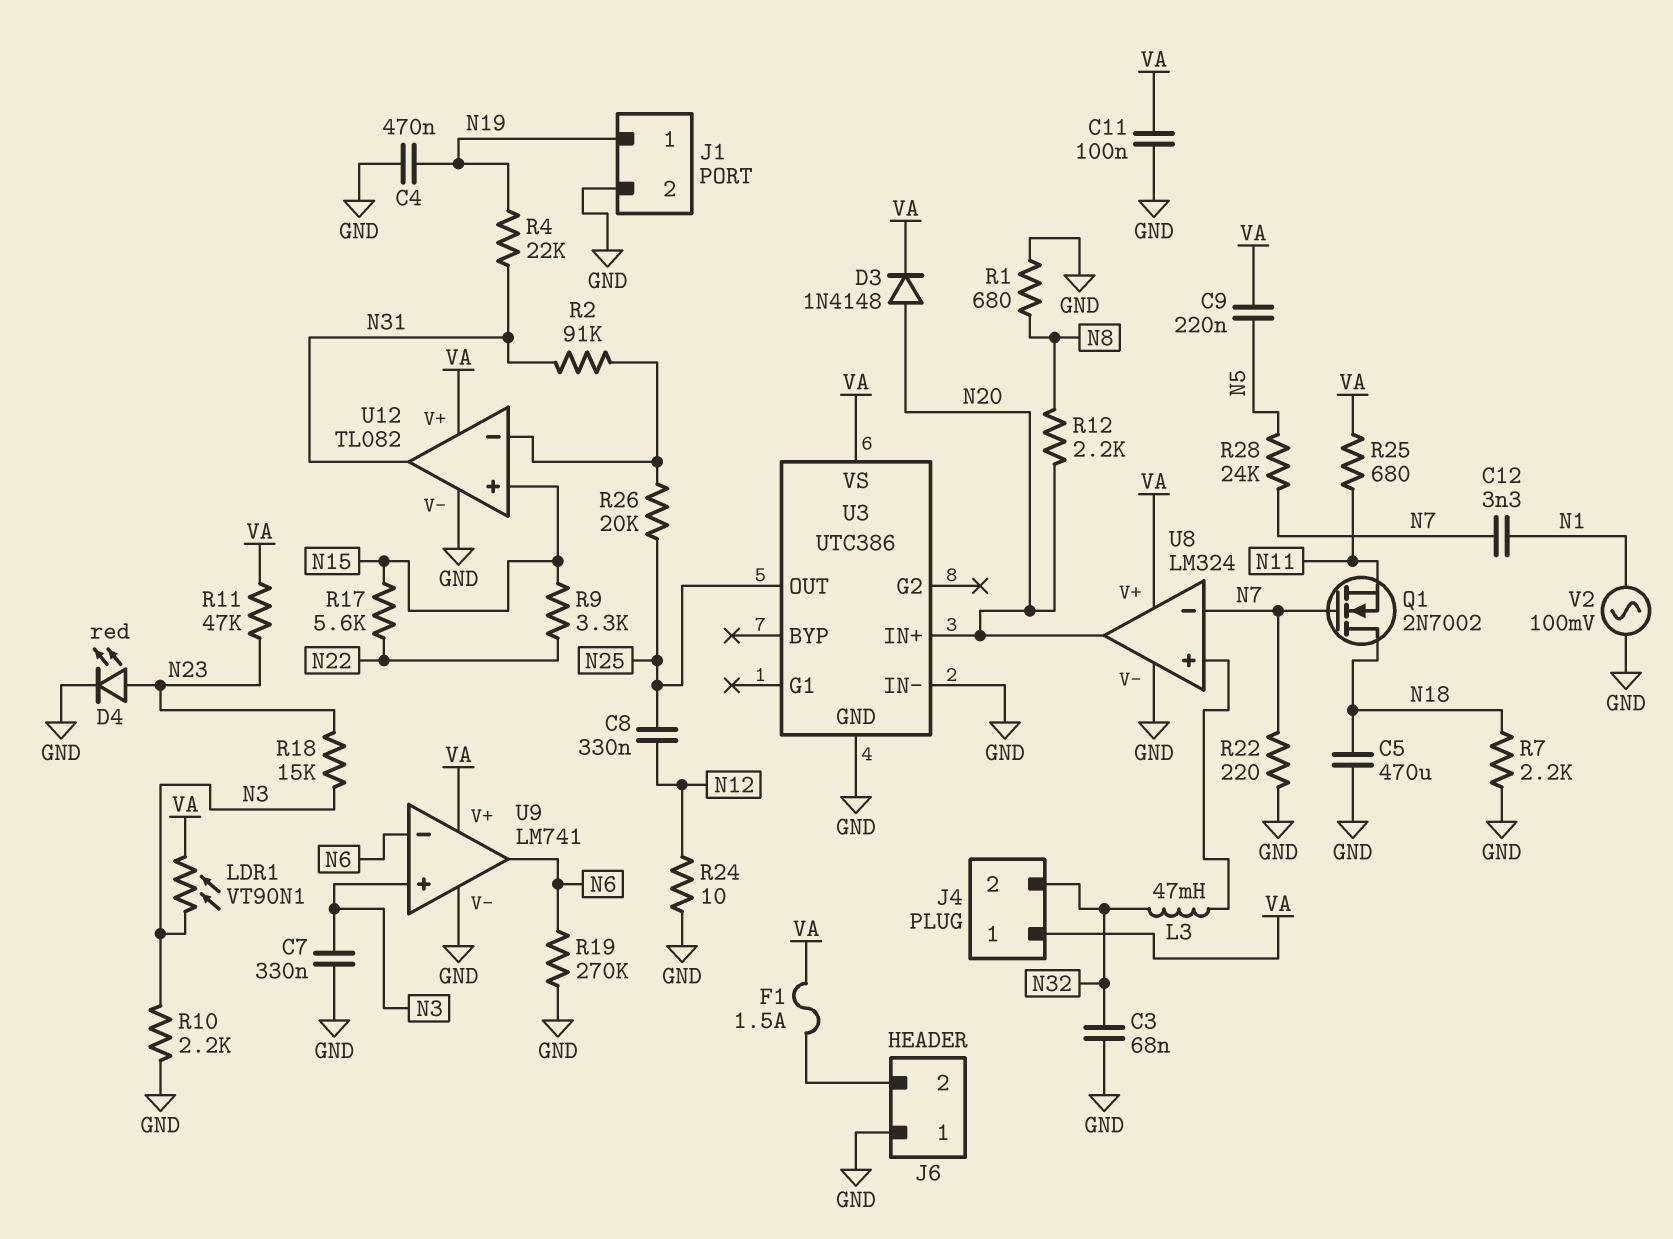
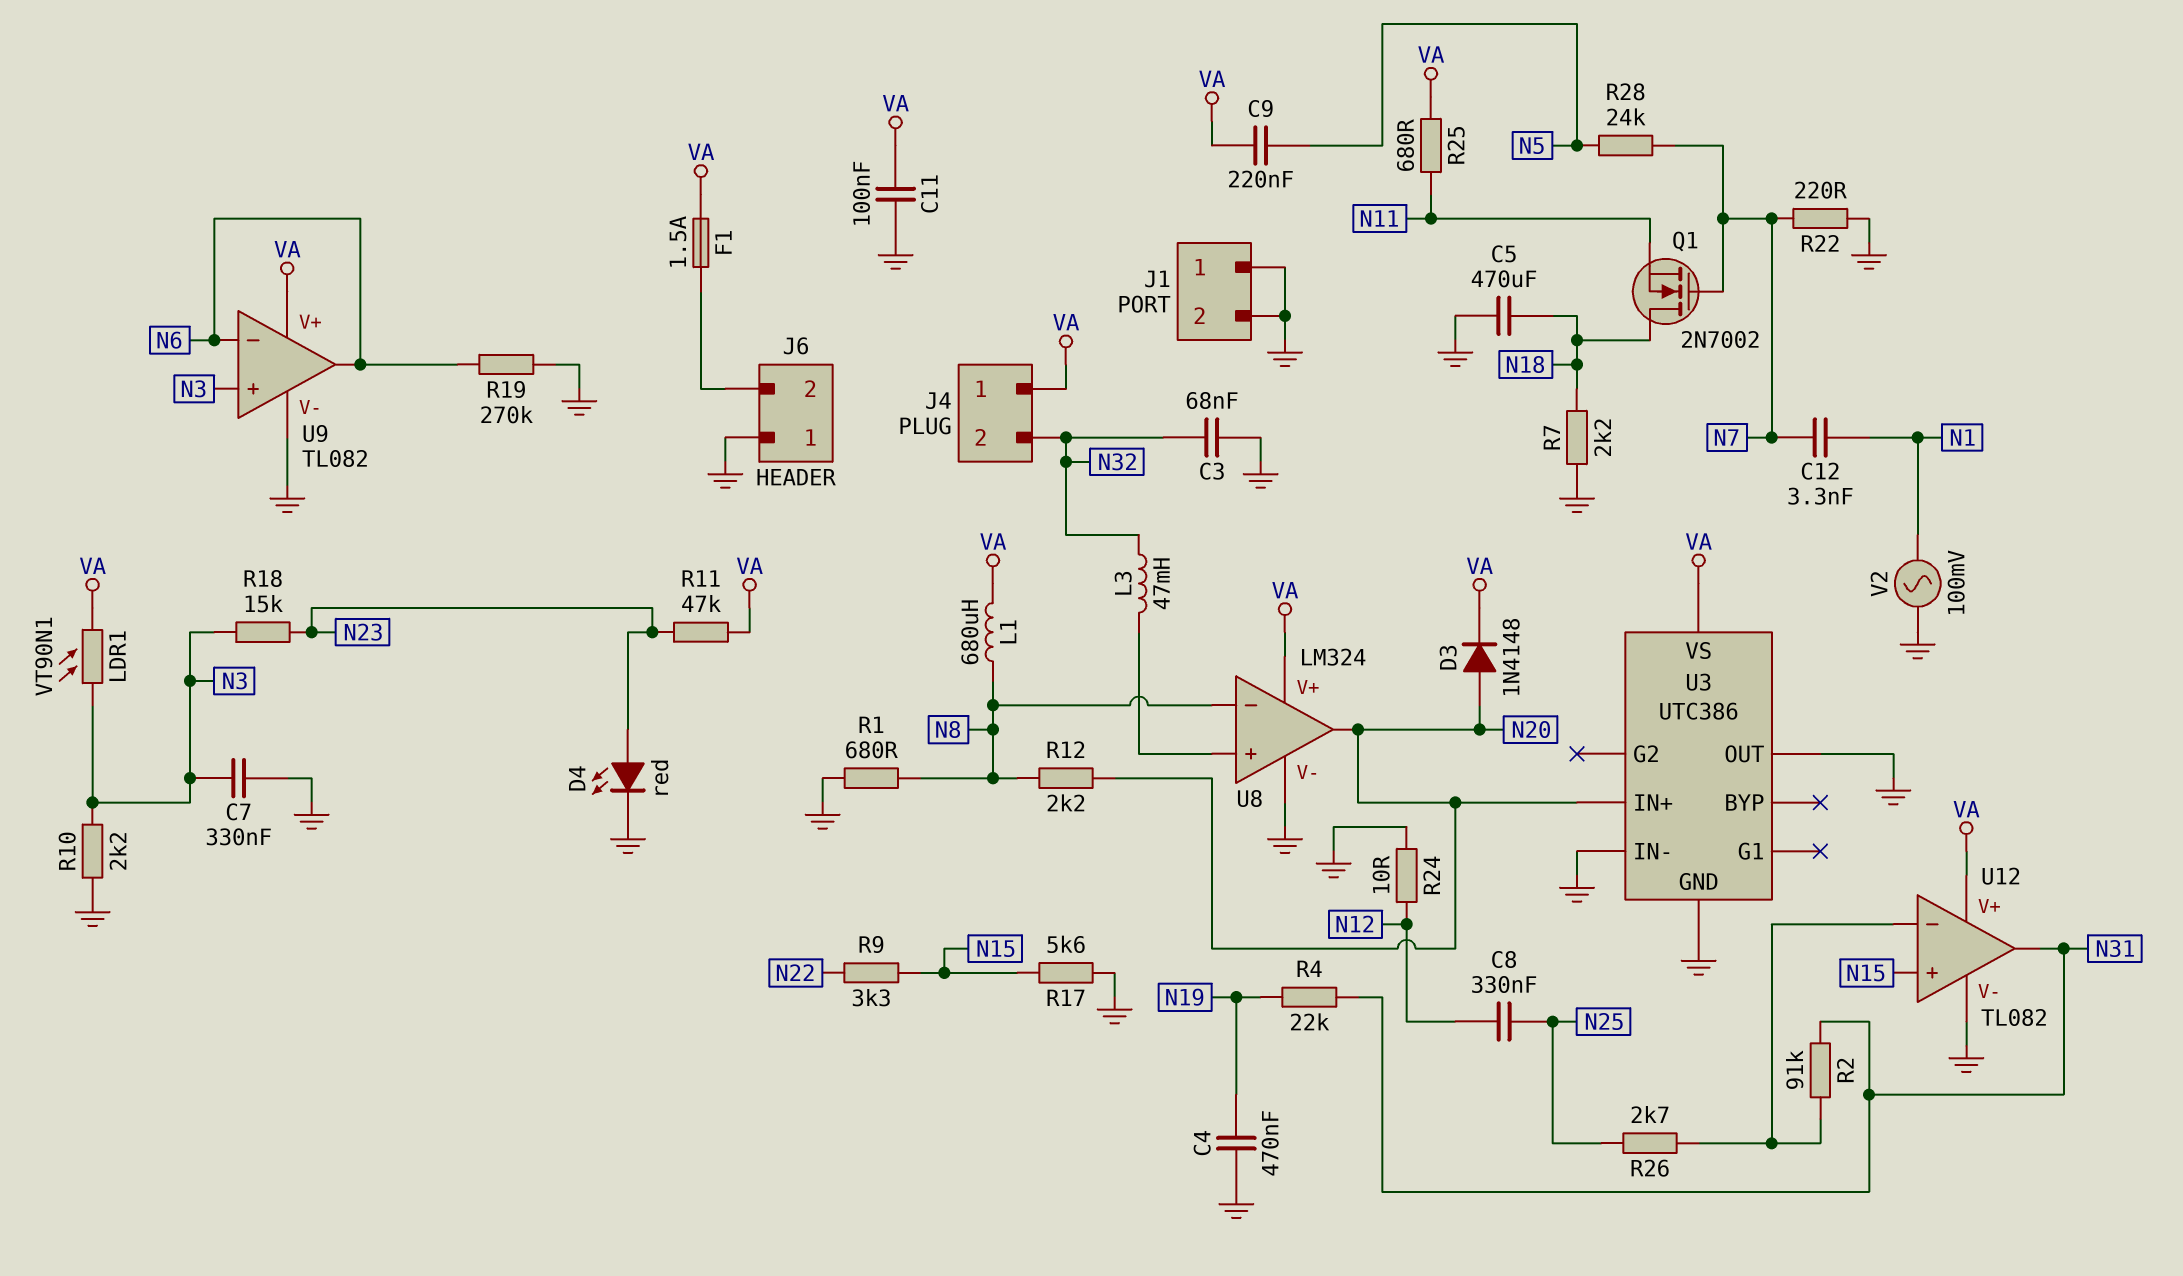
J1 pin 1: N19 -> GND
L1: none -> 680uH (N8, VA)
R17: 5.6k (N15, N22) -> 5.6k (GND, N15)
R26: 20k (N25, U12/in-) -> 2.7k (N25, U12/in-)
U3 pin OUT: N25 -> GND
U8 pin in-: N7 -> N8
U9: LM741 -> TL082

